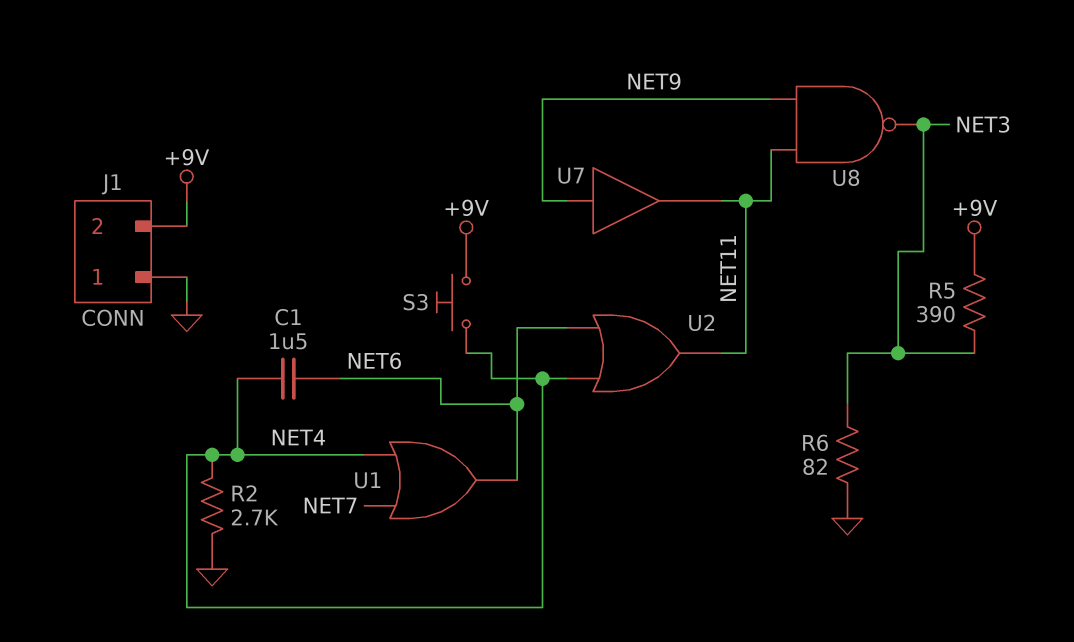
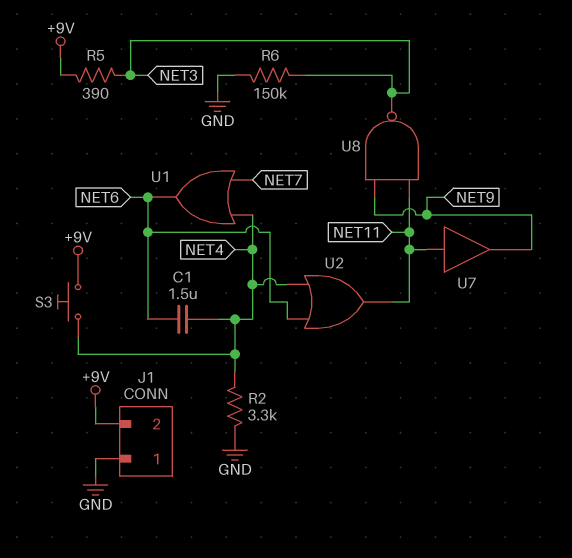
R2: 2.7k (GND, NET4) -> 3.3k (GND, NET4)
R6: 82 (GND, NET3) -> 150k (GND, NET3)
U7: buffer (in NET9, out NET11) -> buffer (in NET11, out NET9)

